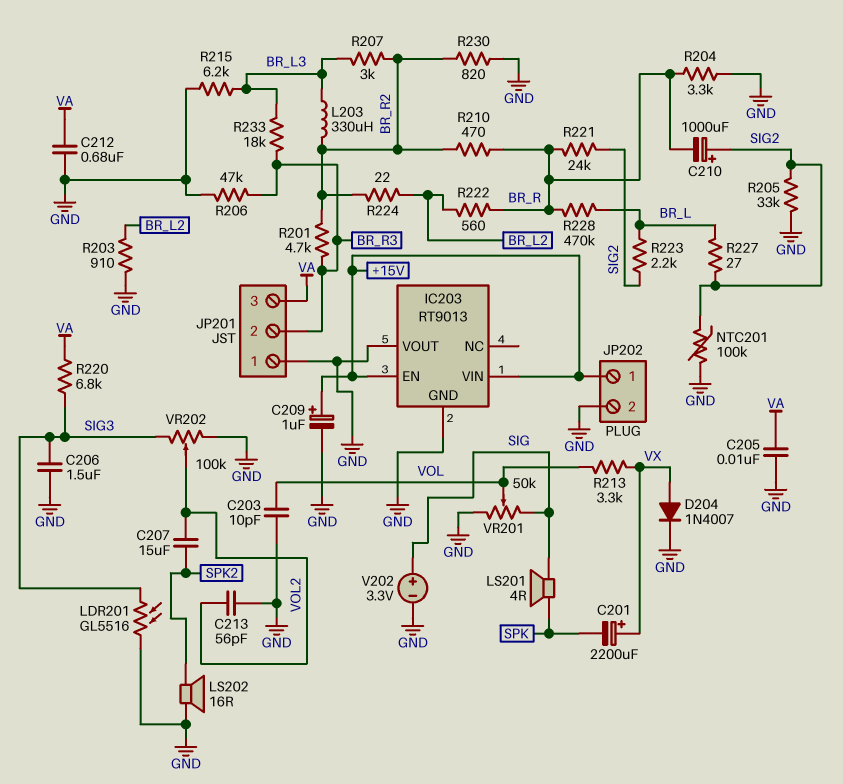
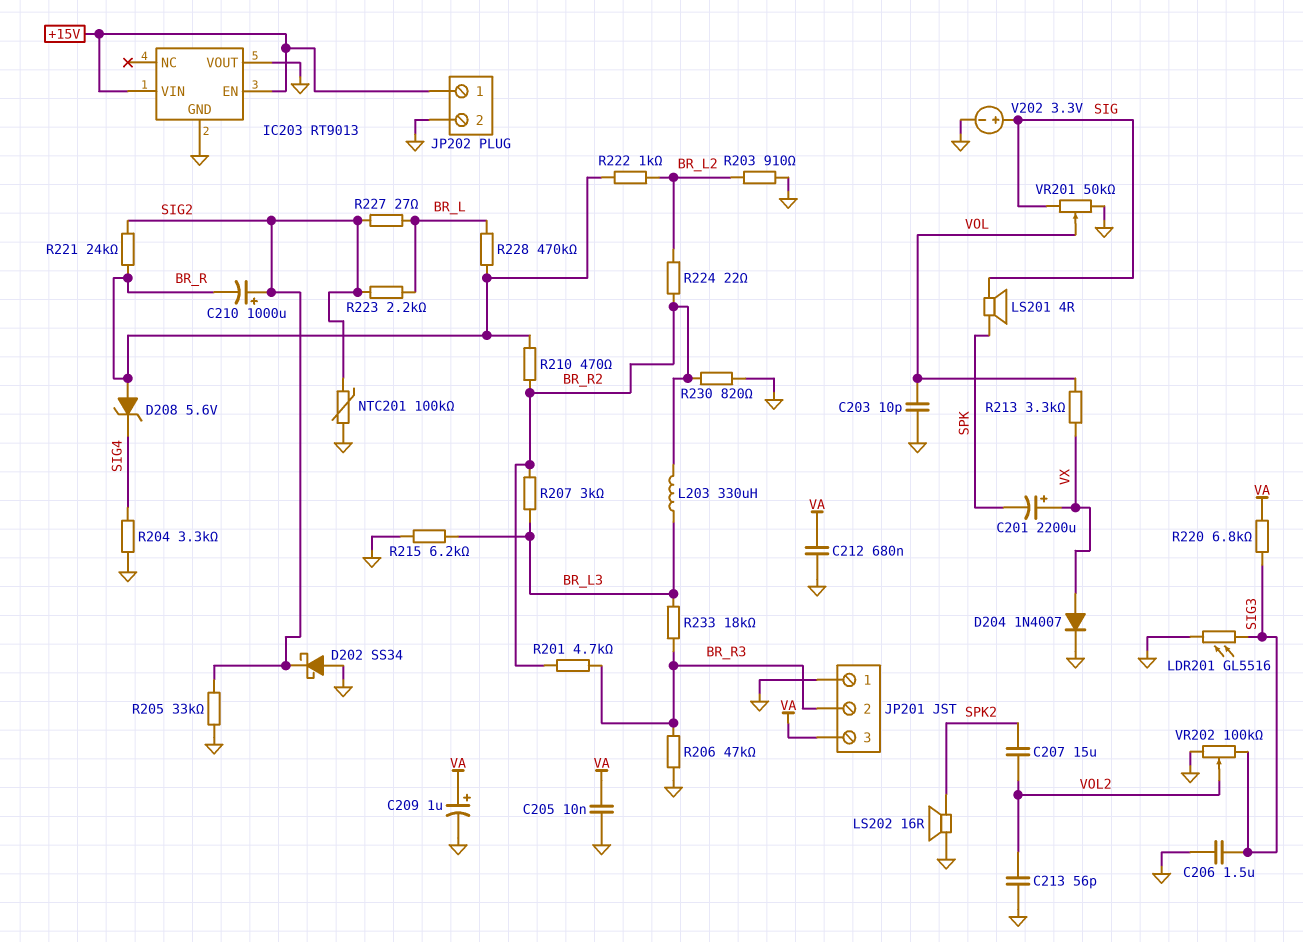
C209: 1uF (plus +15V, minus GND) -> 1uF (plus VA, minus GND)
D202: none -> schottky SS34 (A GND, K SIG2)
D208: none -> zener 5.6V (A BR_R, K SIG4)
R204: 3.3k (BR_R, GND) -> 3.3k (GND, SIG4)
R222: 560 (BR_L2, BR_R) -> 1k (BR_L2, BR_R)

